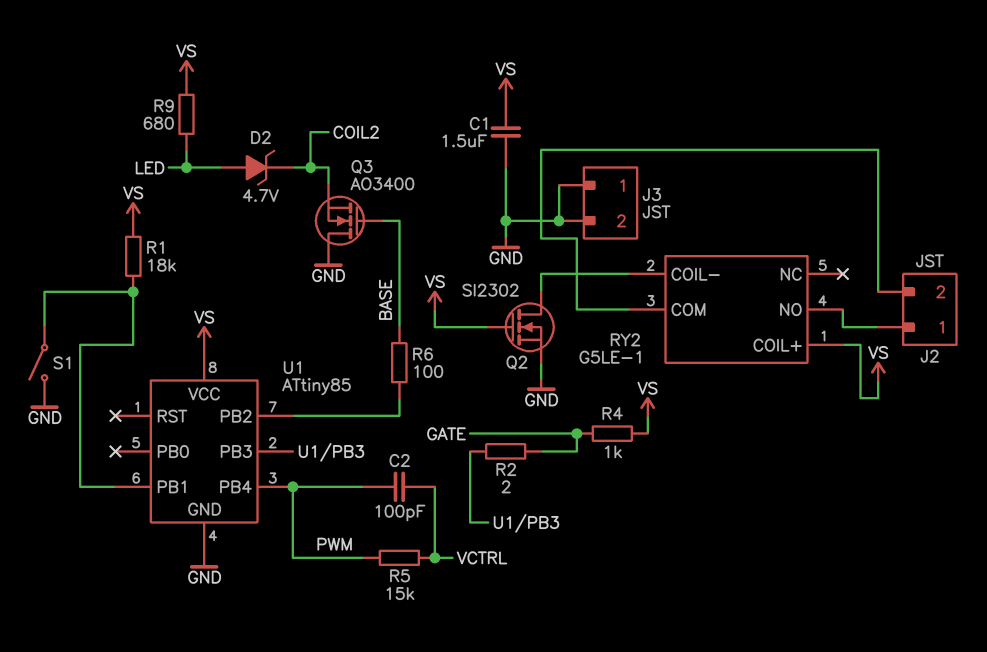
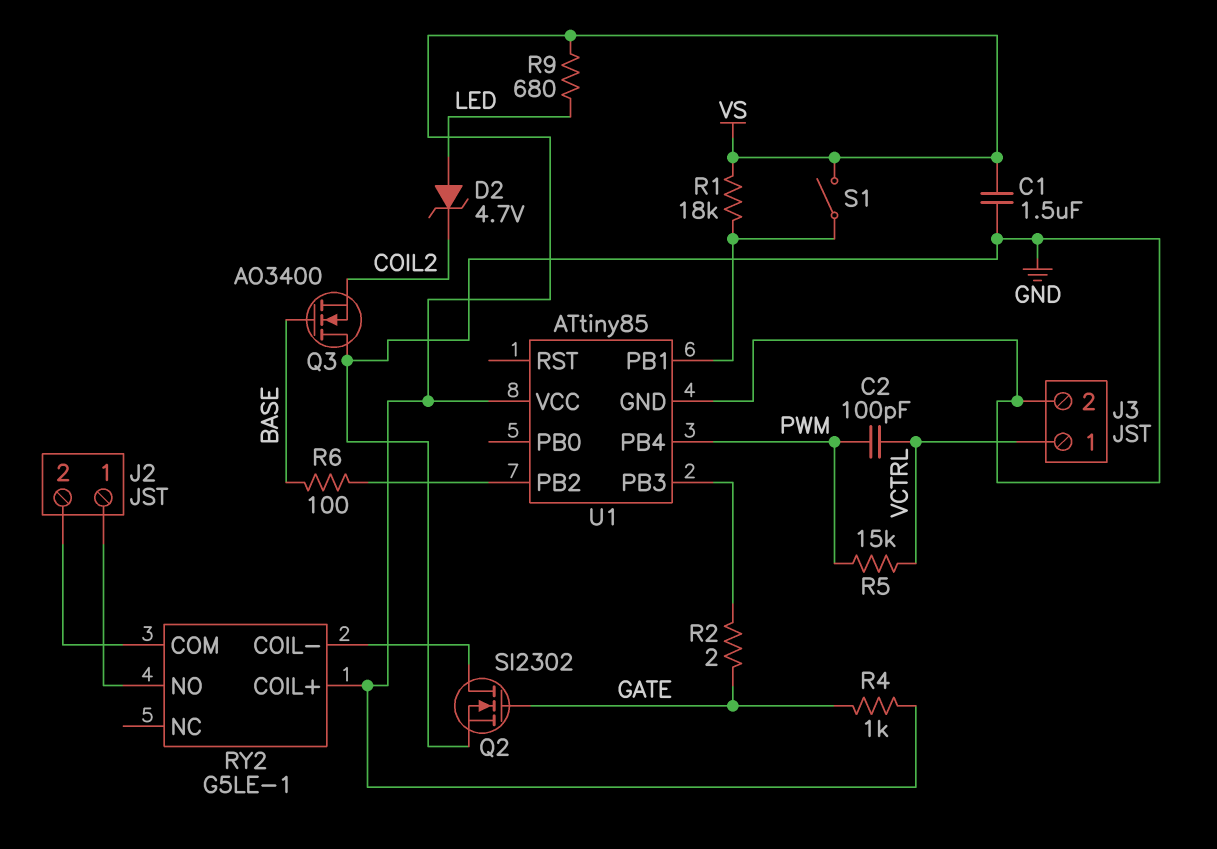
J3 pin 1: GND -> VCTRL
Q2: NMOS SI2302 (G VS, D RY2/COIL-, S GND) -> NMOS SI2302 (G GATE, D RY2/COIL-, S GND)
S1: switch (GND, U1/PB1) -> switch (U1/PB1, VS)

